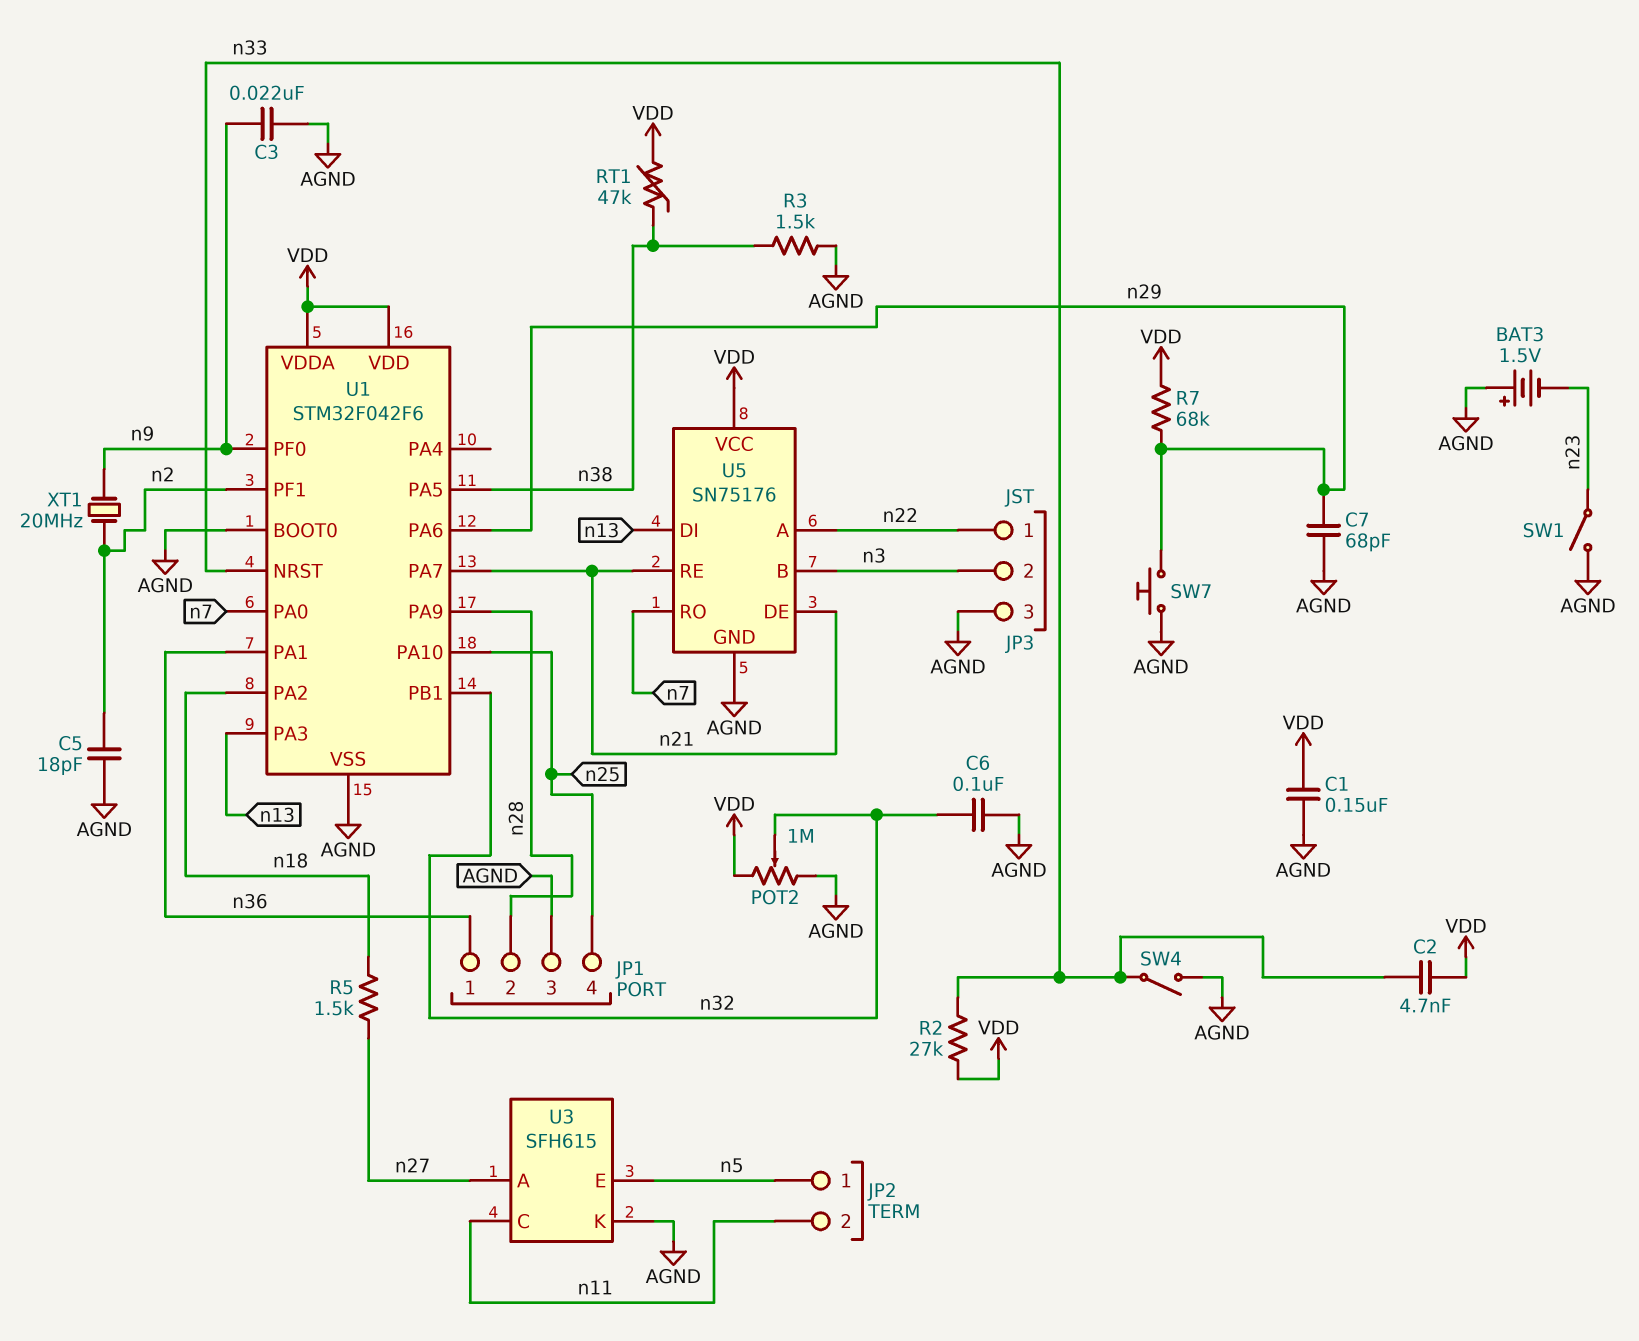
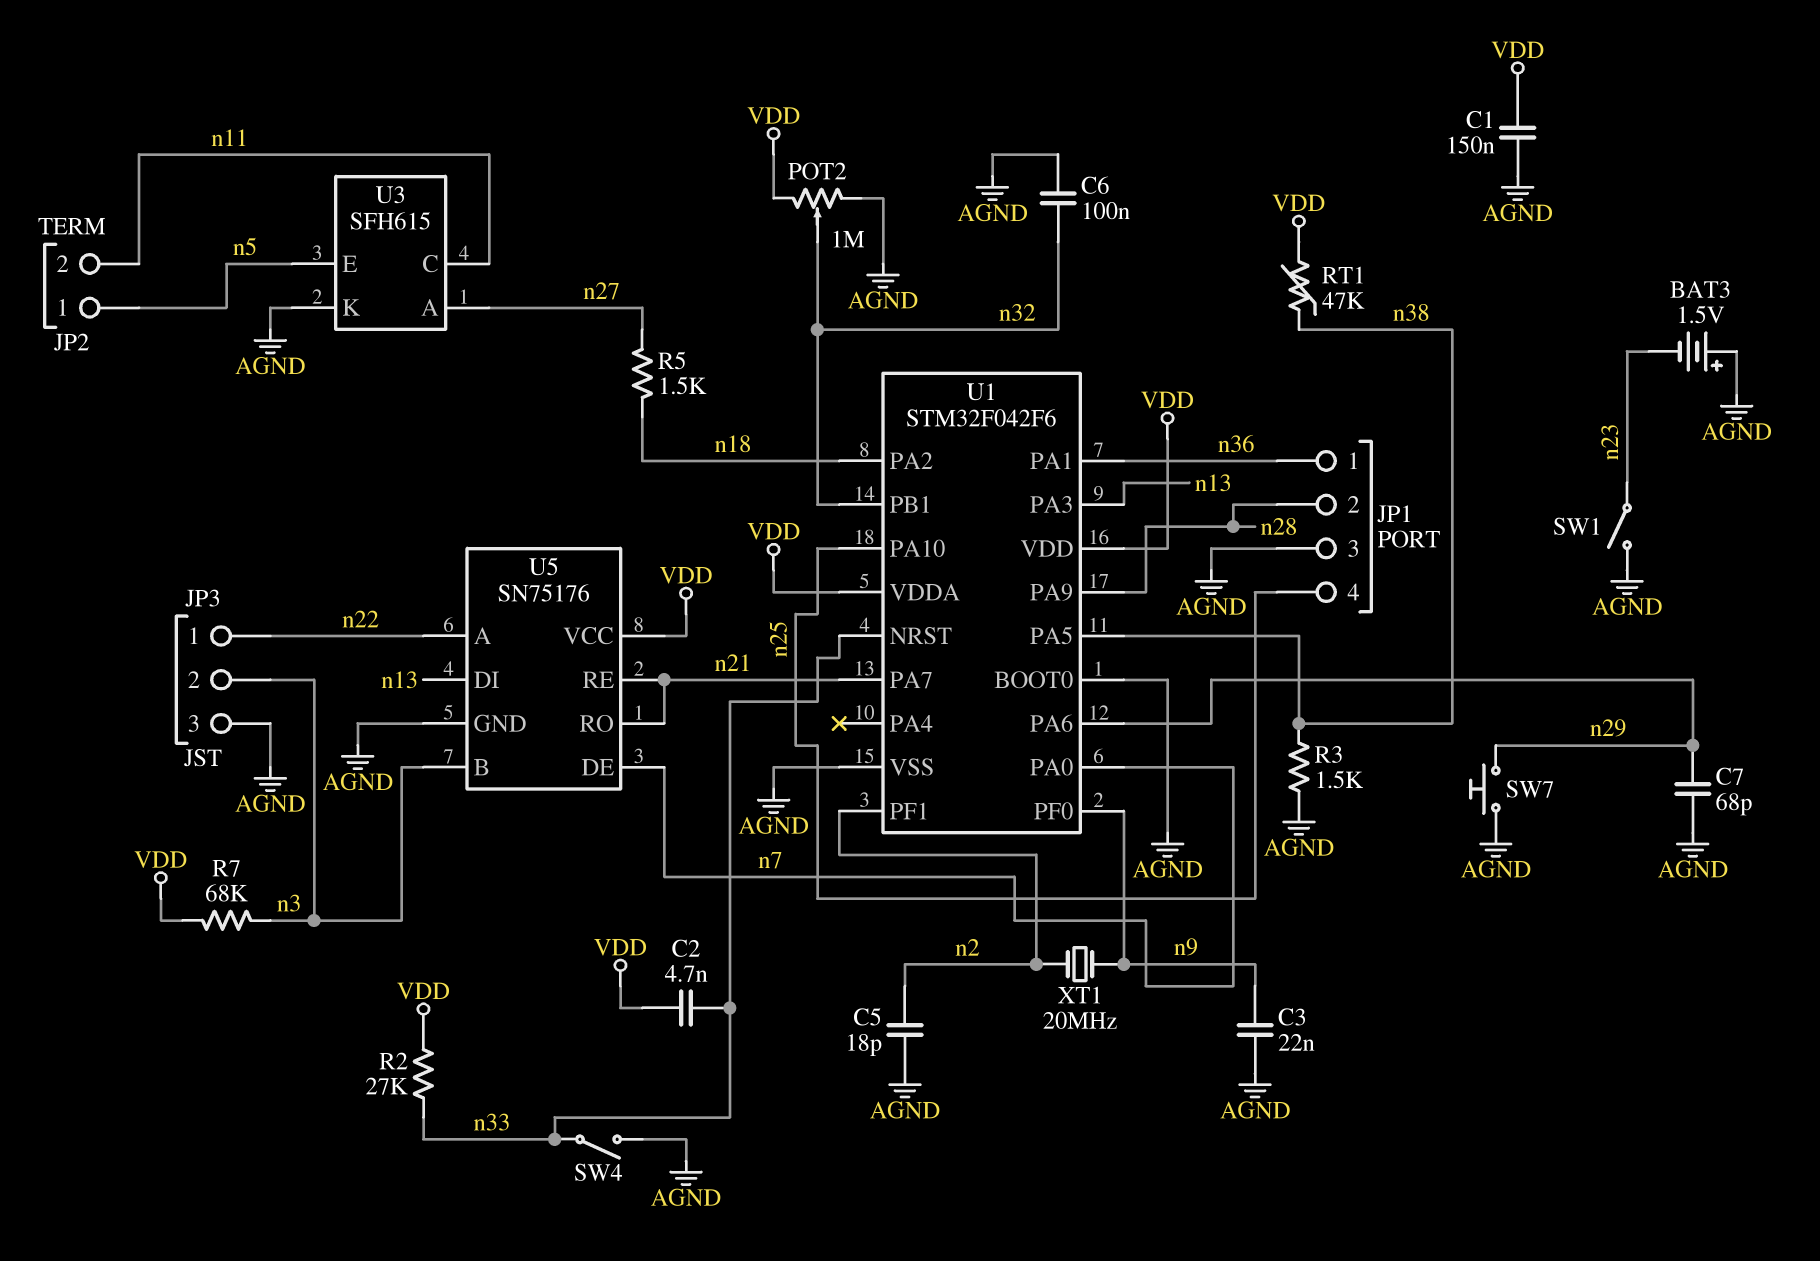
R7: 68k (VDD, n29) -> 68k (VDD, n3)
U5 pin DE: n21 -> n7
U5 pin RO: n7 -> n21

